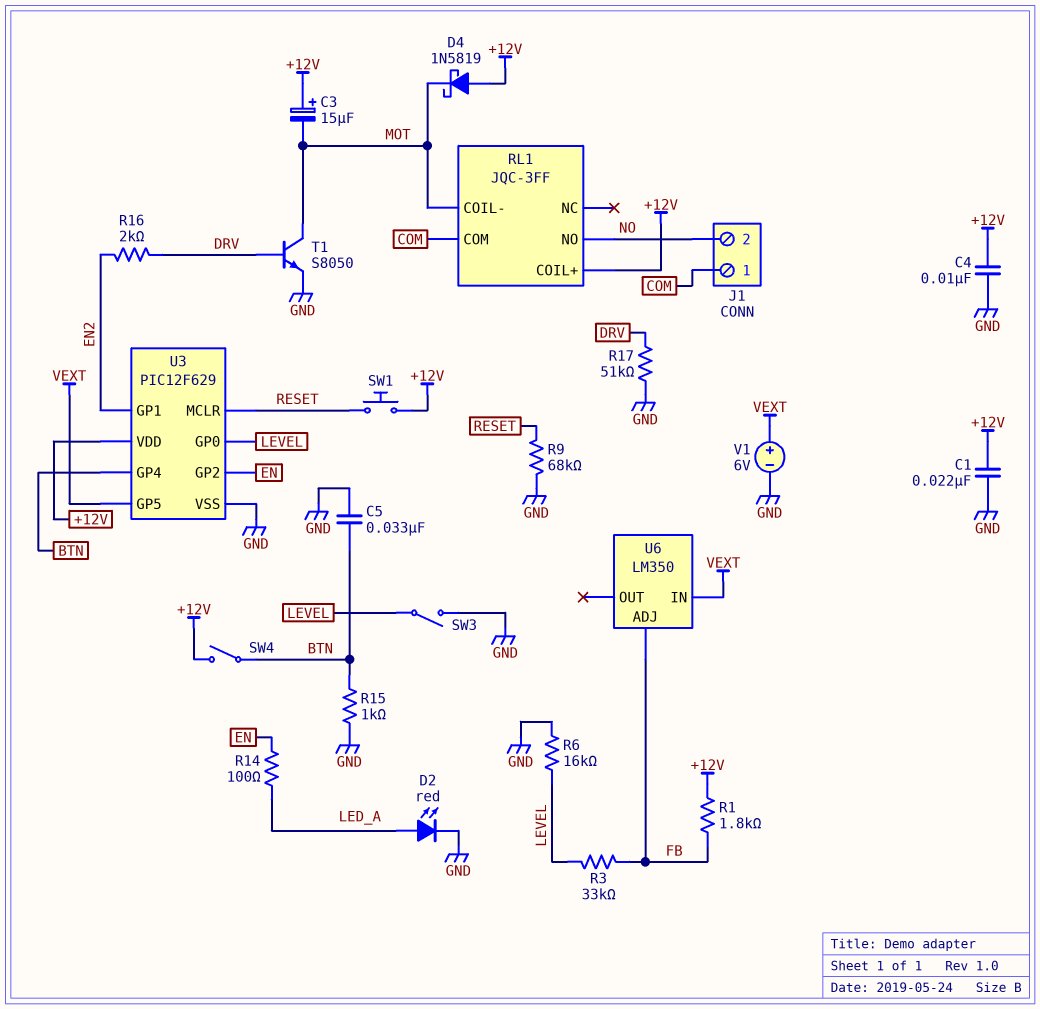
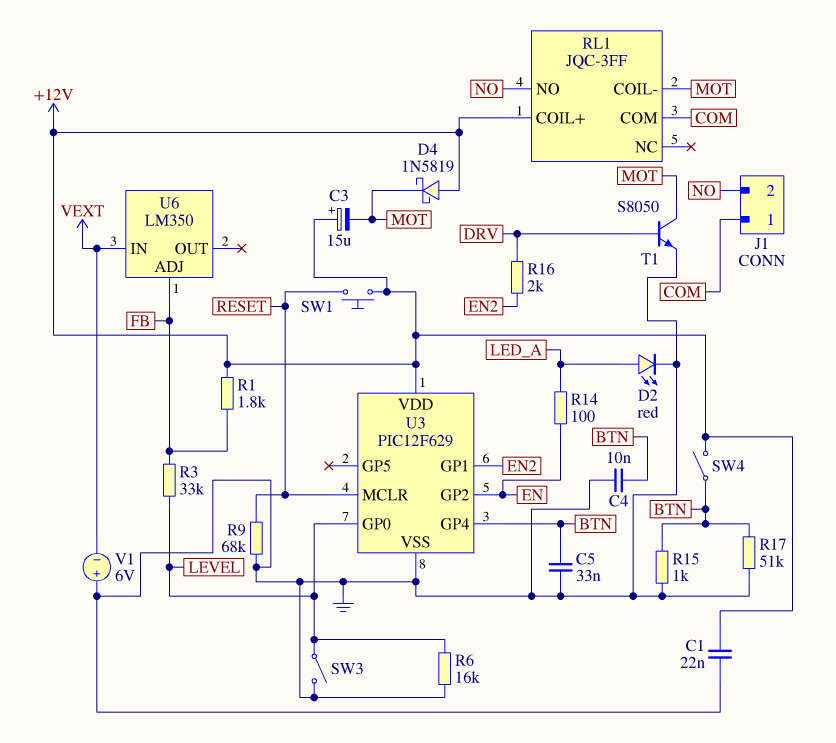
C4: 10nF (+12V, GND) -> 10nF (BTN, GND)
R17: 51k (DRV, GND) -> 51k (BTN, GND)
U3 pin GP5: VEXT -> none
V1: 6V (plus VEXT, minus GND) -> 6V (plus GND, minus VEXT)

